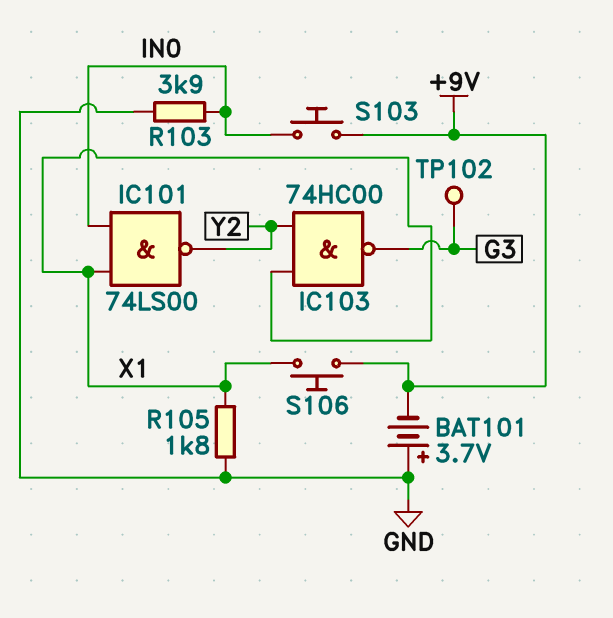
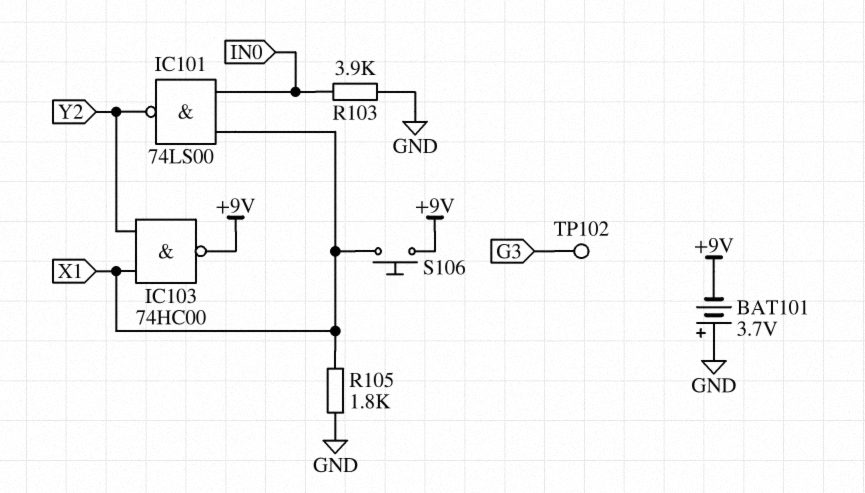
IC103: NAND 74HC00 (in X1, in Y2, out G3) -> NAND 74HC00 (in X1, in Y2, out +9V)
S103: button (+9V, IN0) -> none

